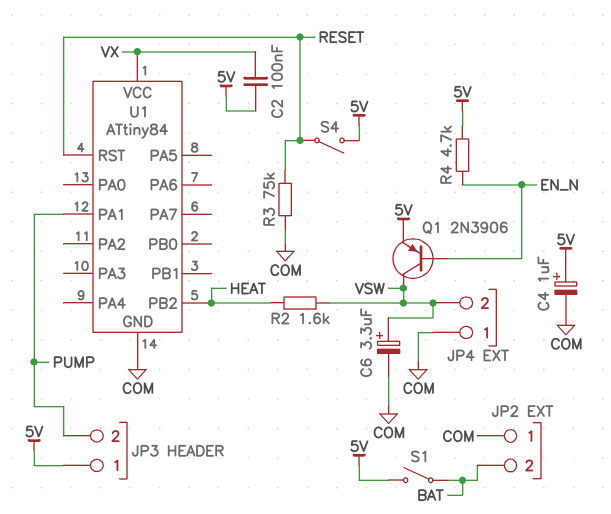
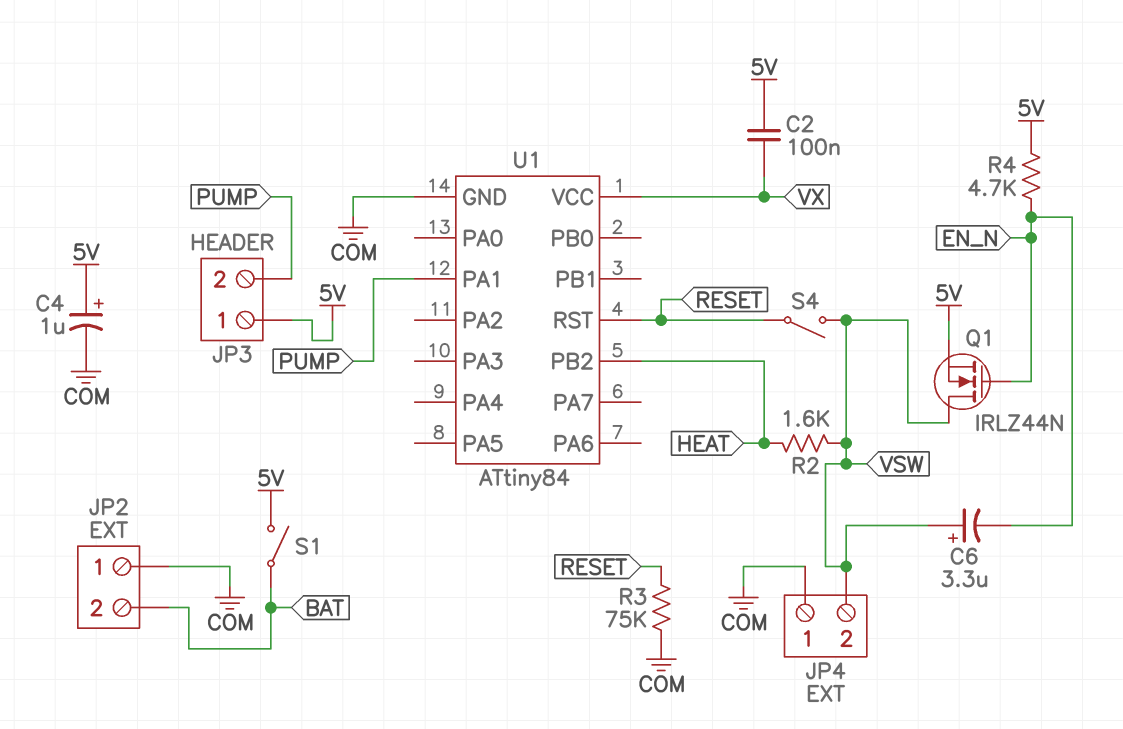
C6: 3.3uF (plus VSW, minus COM) -> 3.3uF (plus VSW, minus EN_N)
Q1: PNP 2N3906 (B EN_N, C VSW, E 5V) -> NMOS IRLZ44N (G EN_N, D VSW, S 5V)
S4: switch (5V, RESET) -> switch (RESET, VSW)

